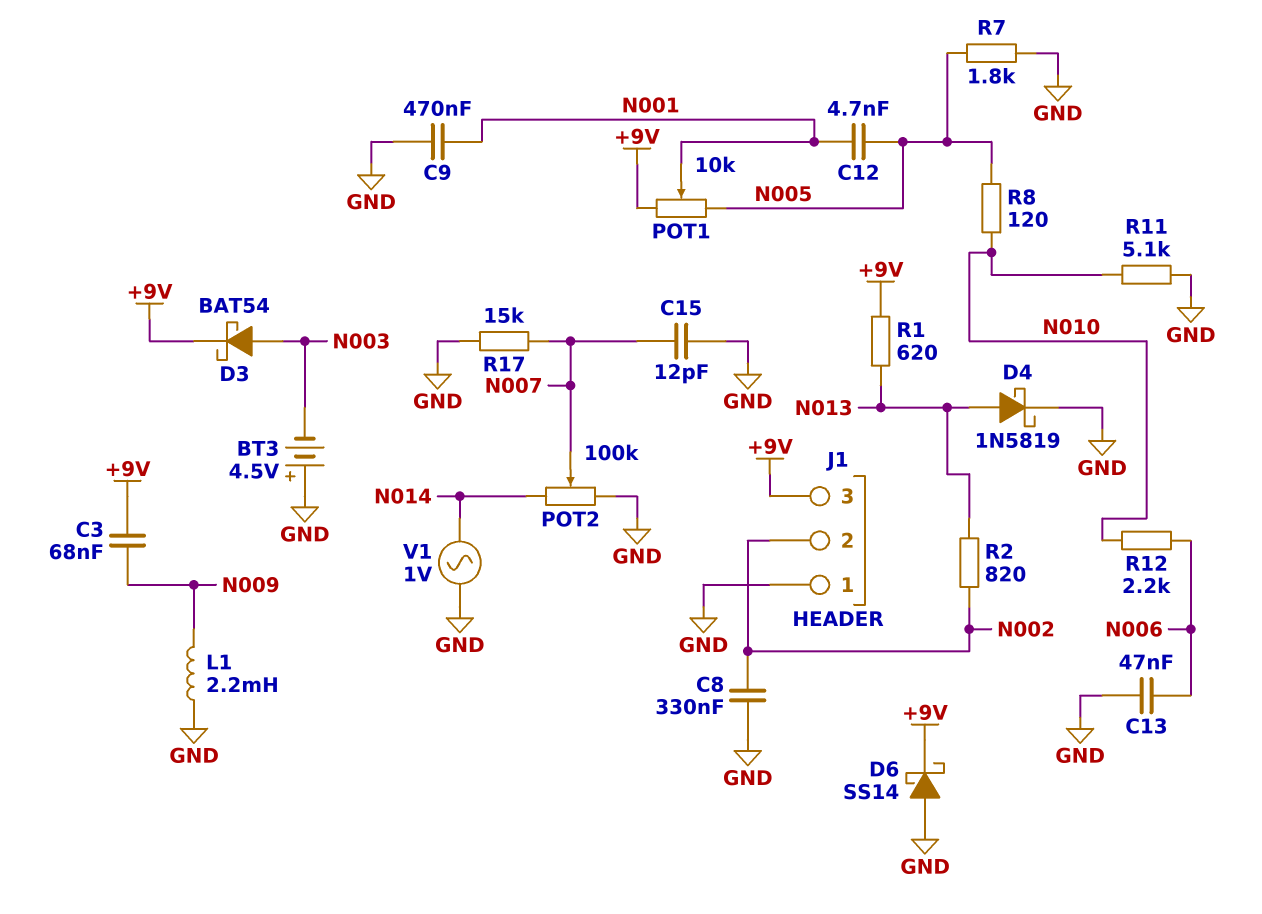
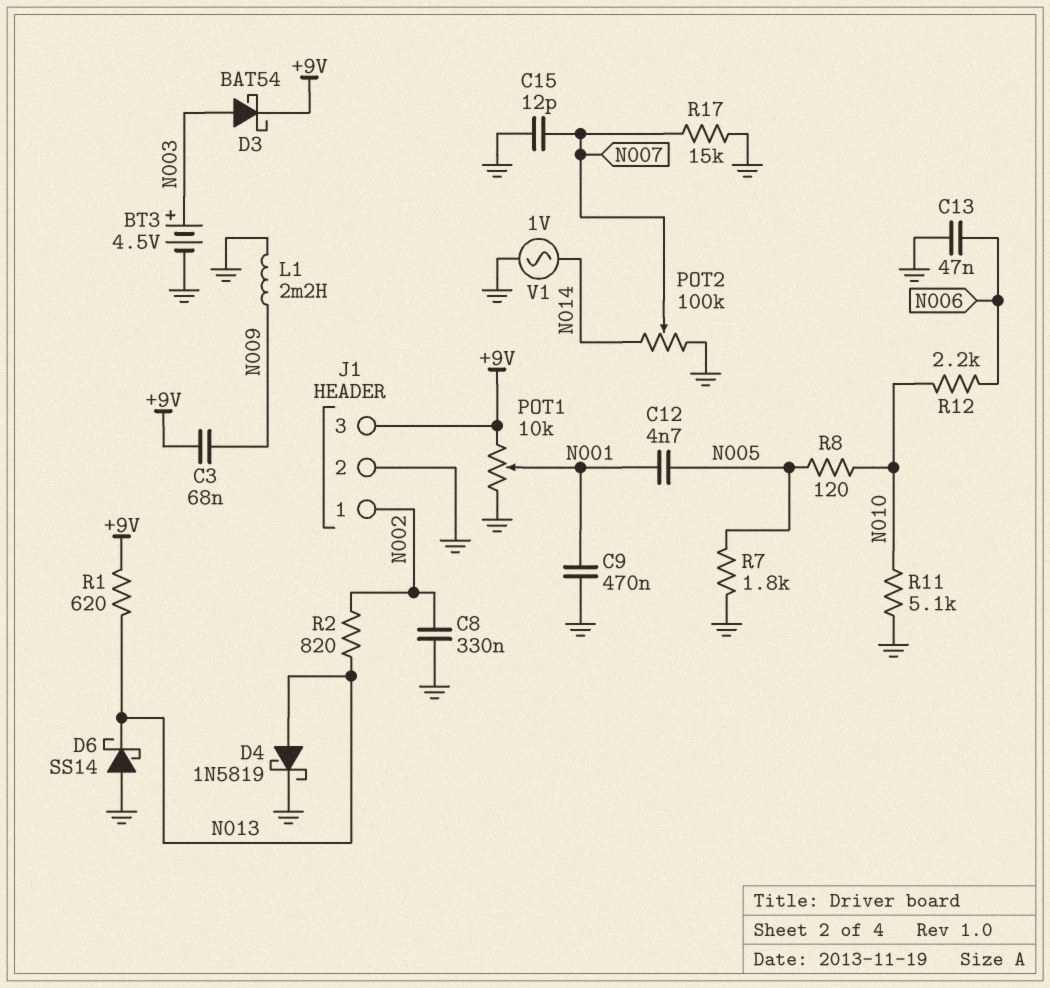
BT3: 4.5V (plus GND, minus N003) -> 4.5V (plus N003, minus GND)
D6: schottky SS14 (A GND, K +9V) -> schottky SS14 (A GND, K N013)
J1 pin 1: GND -> N002
J1 pin 2: N002 -> GND
POT1: 10k (+9V, N005, wiper N001) -> 10k (+9V, GND, wiper N001)

